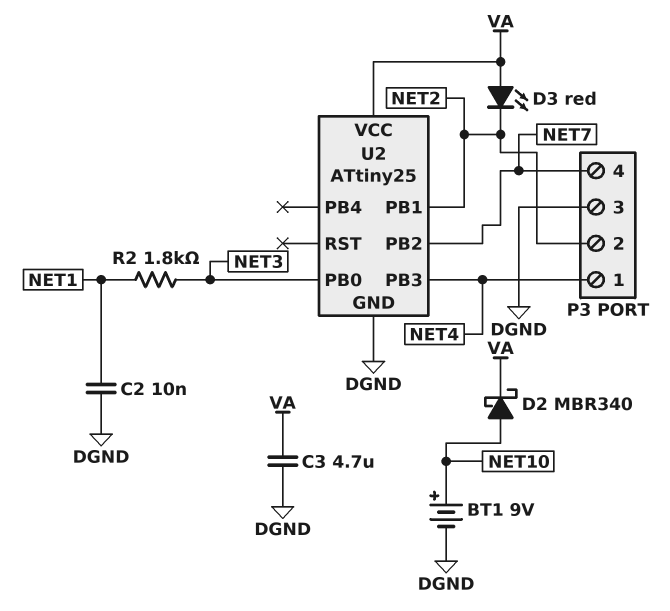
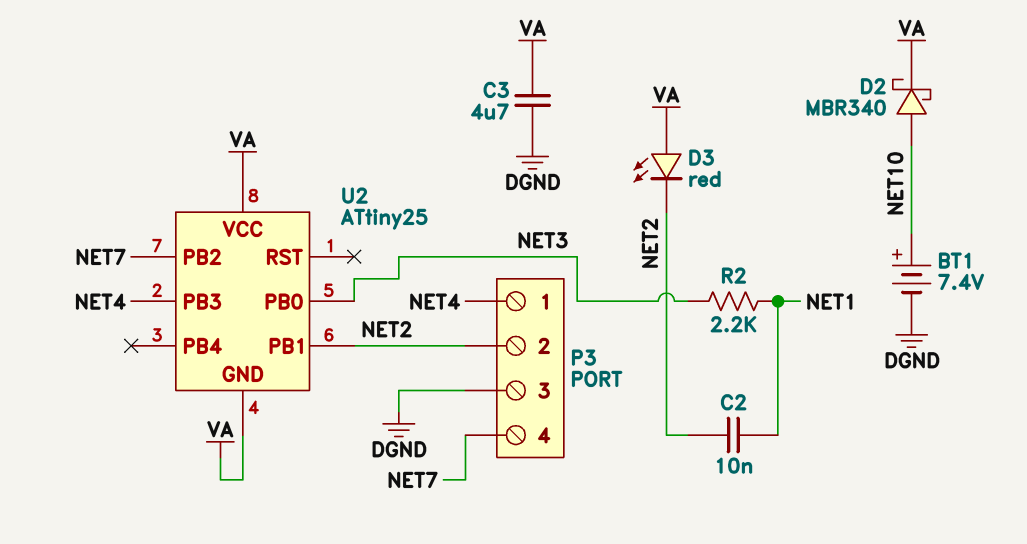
BT1: 9V (plus NET10, minus DGND) -> 7.4V (plus NET10, minus DGND)
C2: 10nF (DGND, NET1) -> 10nF (NET1, NET2)
R2: 1.8k (NET1, NET3) -> 2.2k (NET1, NET3)
U2 pin GND: DGND -> VA

